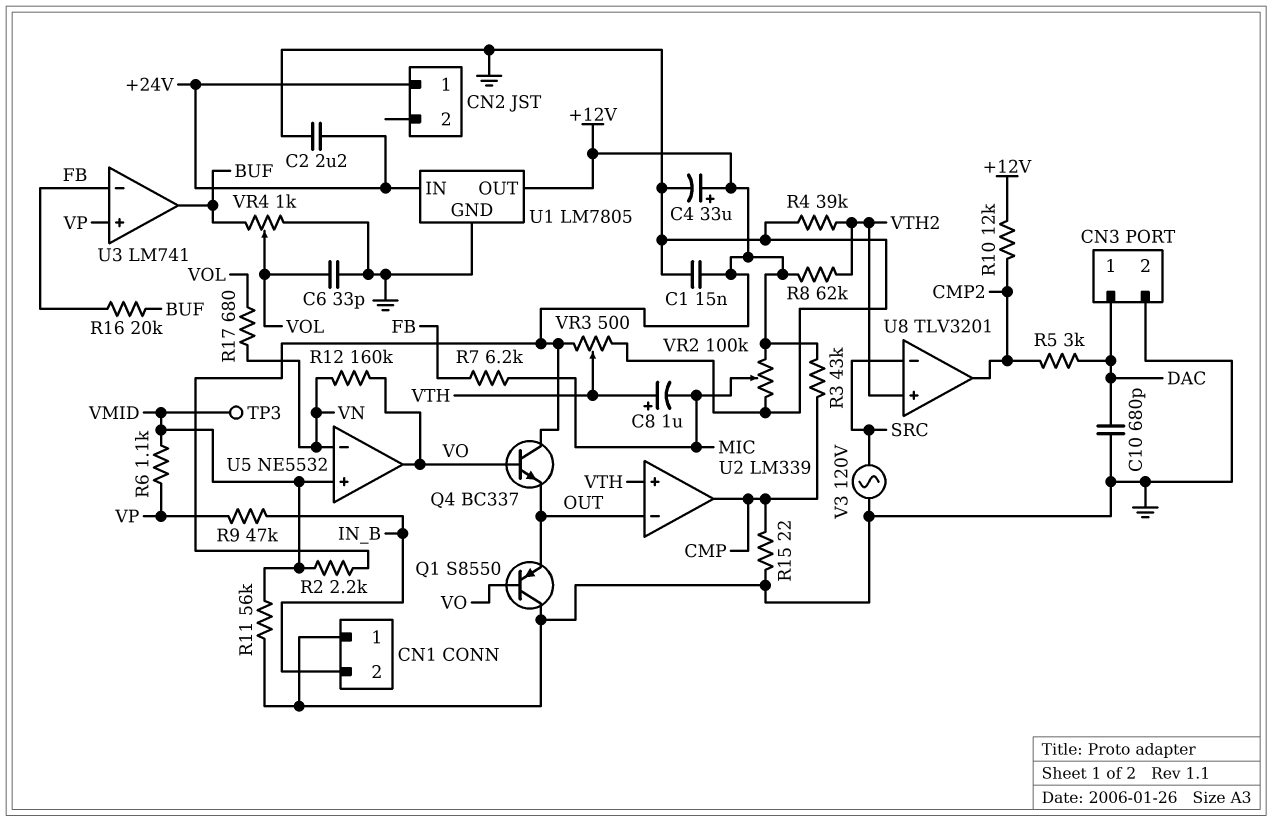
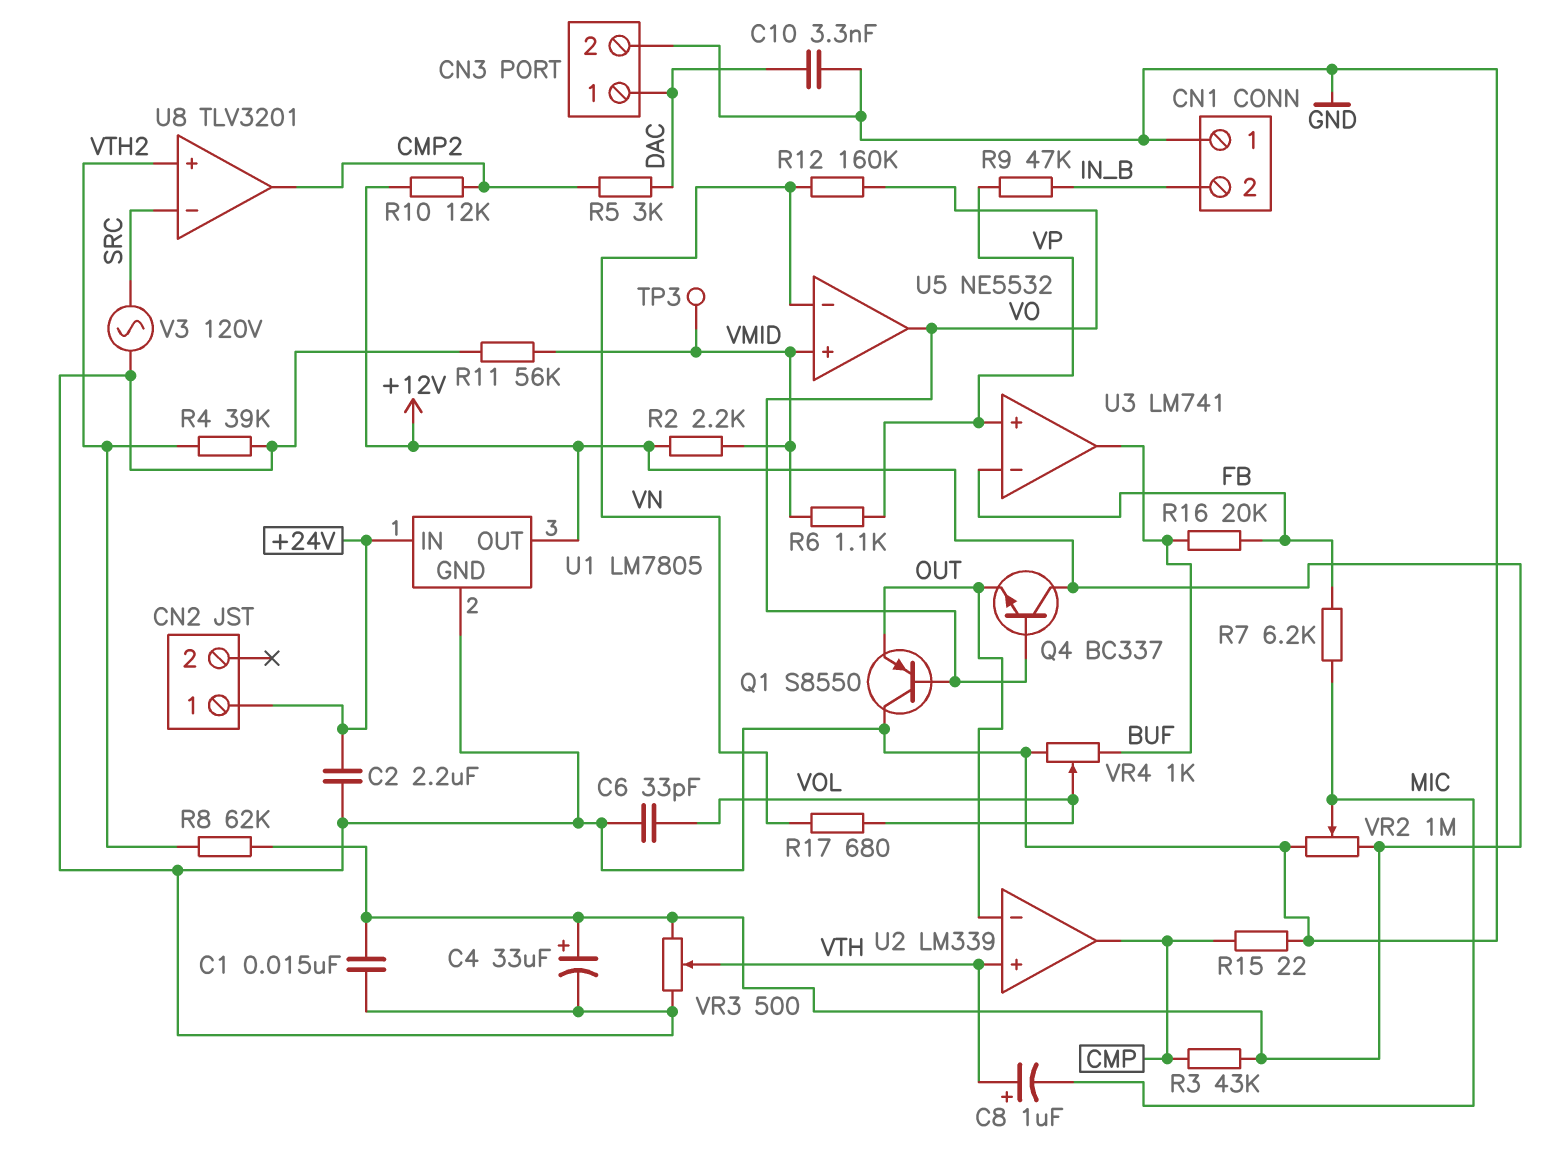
C10: 680pF (DAC, GND) -> 3.3nF (DAC, GND)
VR2: 100k (+12V, GND, wiper MIC) -> 1M (+12V, GND, wiper MIC)

